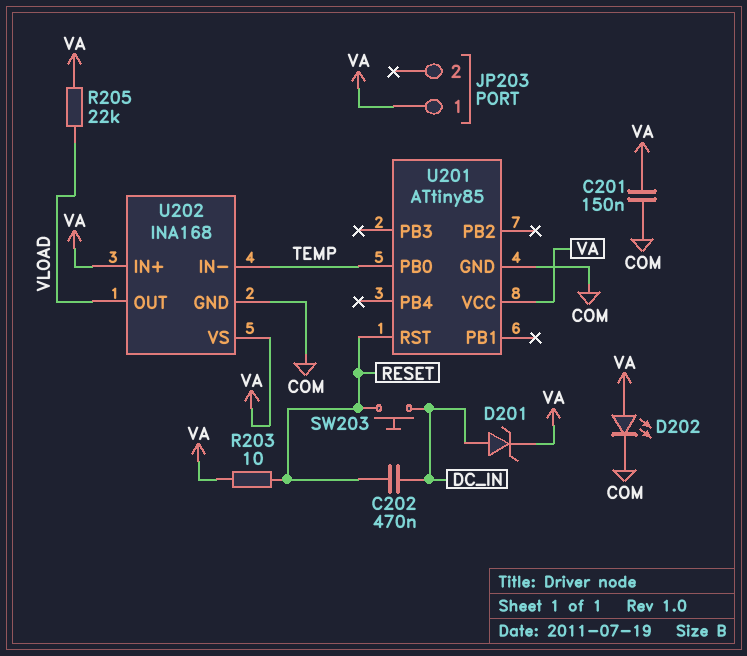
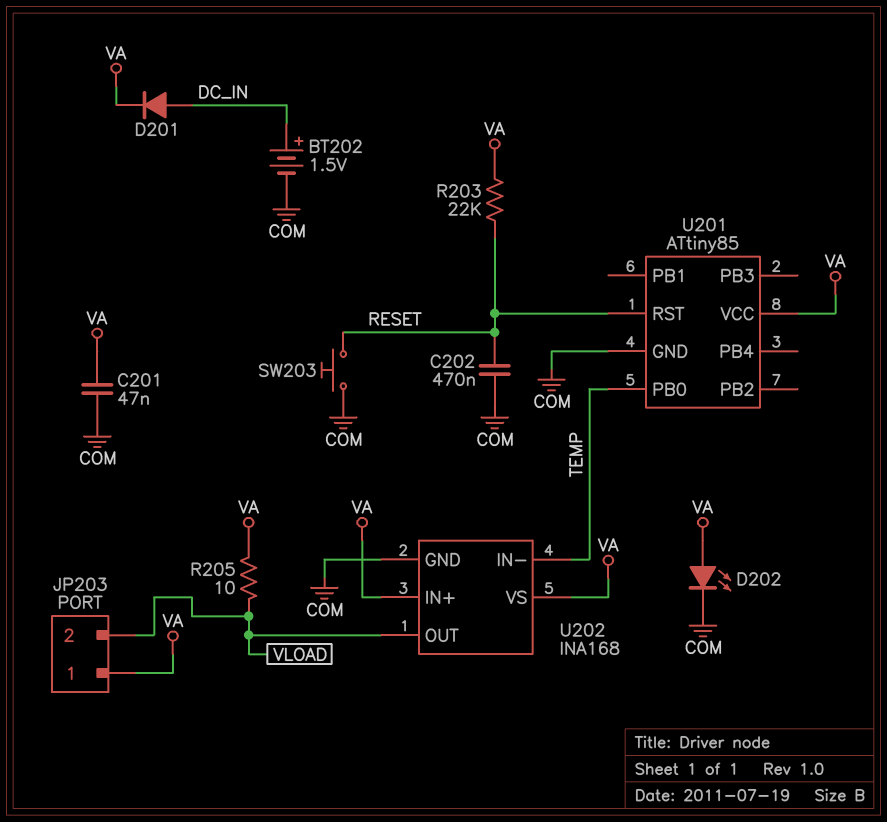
BT202: none -> 1.5V (plus DC_IN, minus COM)
C201: 150nF (COM, VA) -> 47nF (COM, VA)
C202: 470nF (DC_IN, RESET) -> 470nF (COM, RESET)
D201: zener (A DC_IN, K VA) -> diode (A DC_IN, K VA)
JP203 pin 2: none -> VLOAD
R203: 10 (RESET, VA) -> 22k (RESET, VA)
R205: 22k (VA, VLOAD) -> 10 (VA, VLOAD)
SW203: button (DC_IN, RESET) -> button (COM, RESET)

